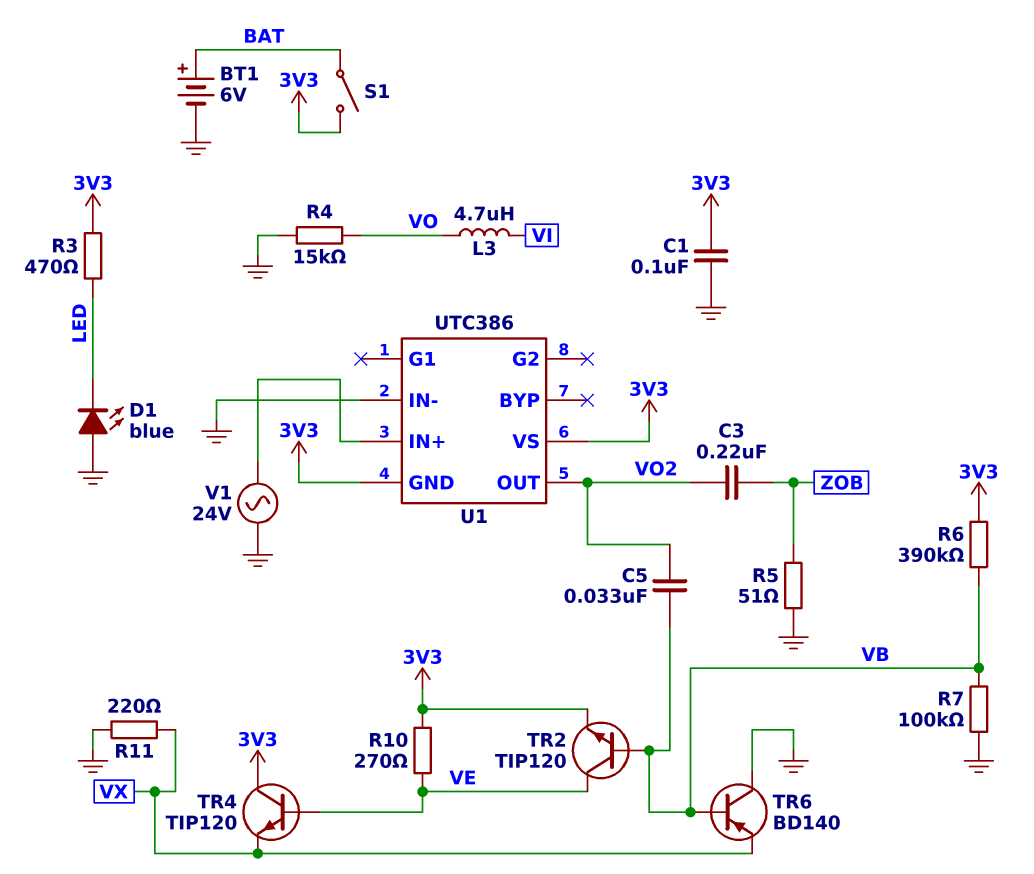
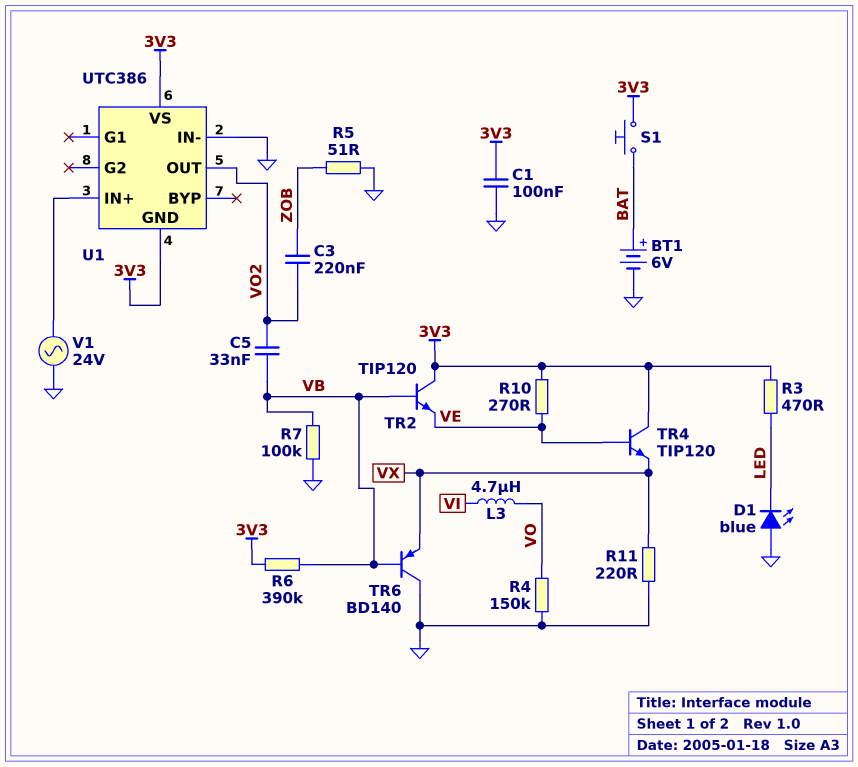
R4: 15k (GND, VO) -> 150k (GND, VO)
S1: switch (3V3, BAT) -> button (3V3, BAT)
TR2: NPN TIP120 (B VB, C VE, E 3V3) -> NPN TIP120 (B VB, C 3V3, E VE)

